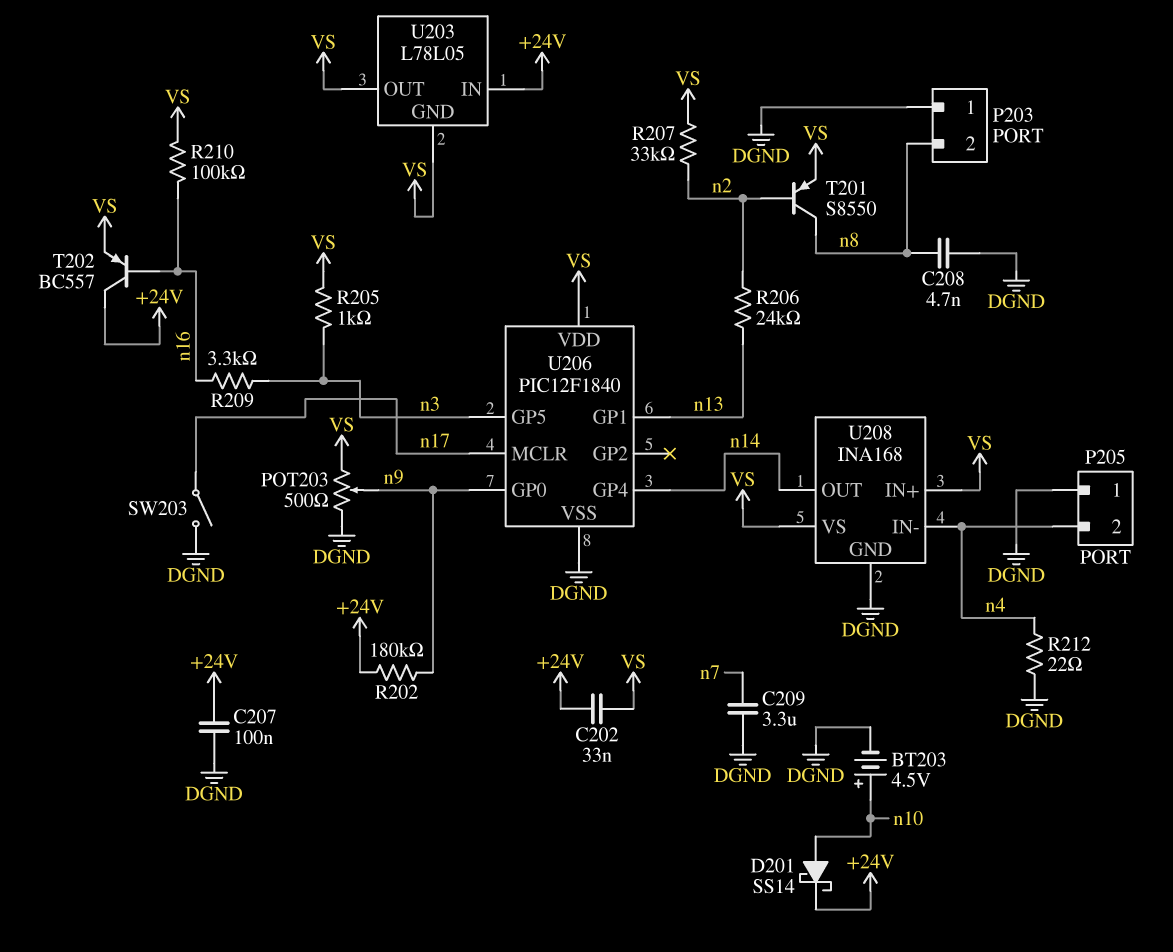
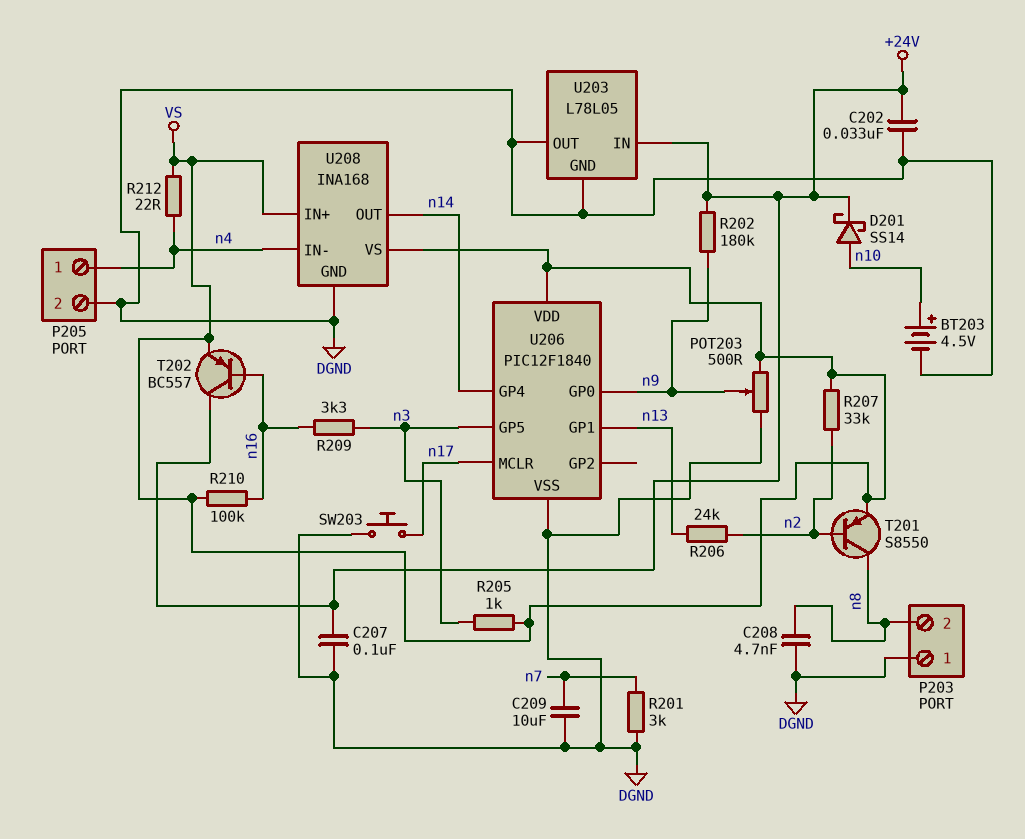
C202: 33nF (+24V, VS) -> 33nF (+24V, DGND)
C209: 3.3uF (DGND, n7) -> 10uF (DGND, n7)
P205 pin 1: DGND -> n4
P205 pin 2: n4 -> DGND
R201: none -> 3k (DGND, n7)
R212: 22 (DGND, n4) -> 22 (VS, n4)
SW203: switch (DGND, n17) -> button (DGND, n17)
U203 pin GND: VS -> DGND
U203 pin OUT: VS -> DGND

